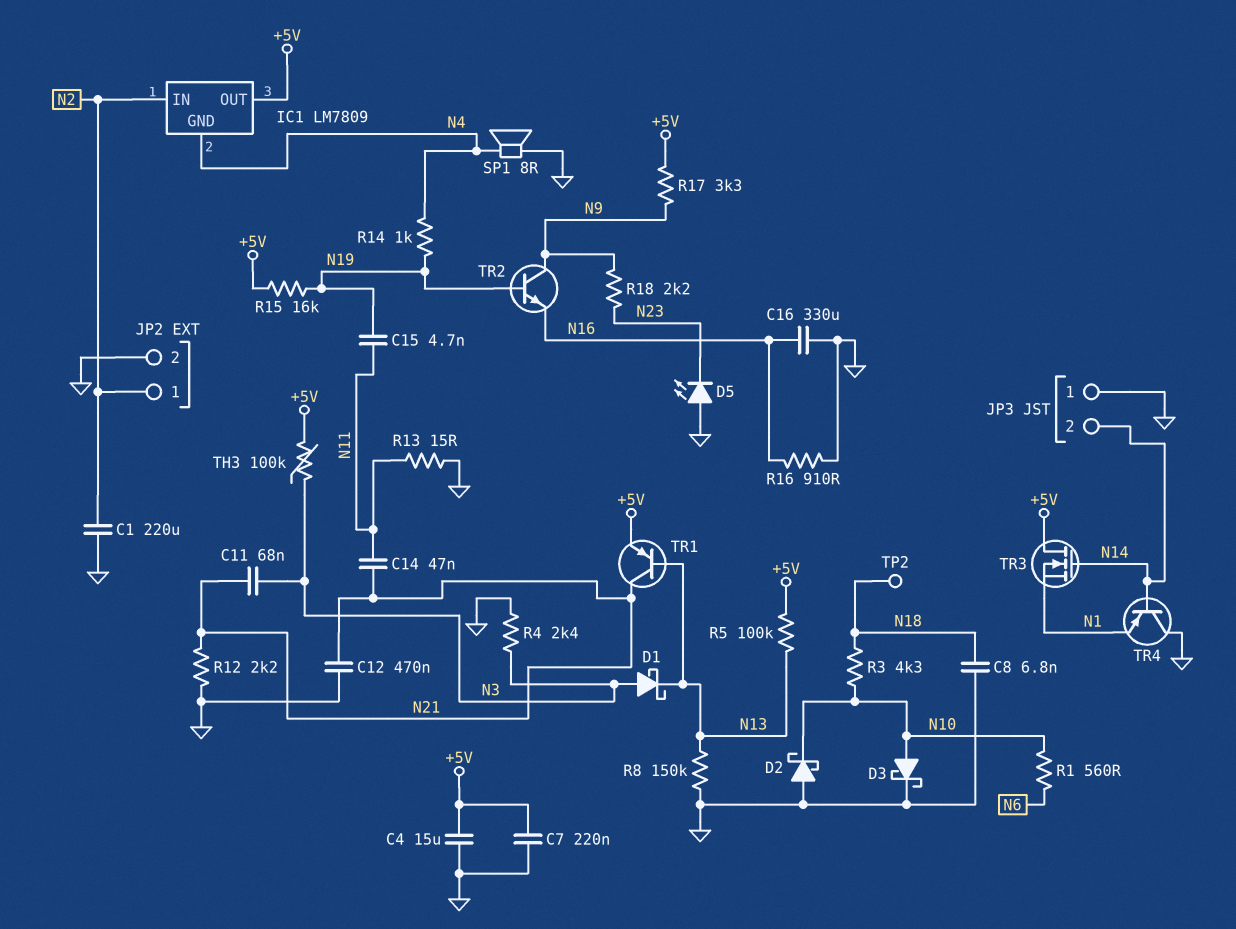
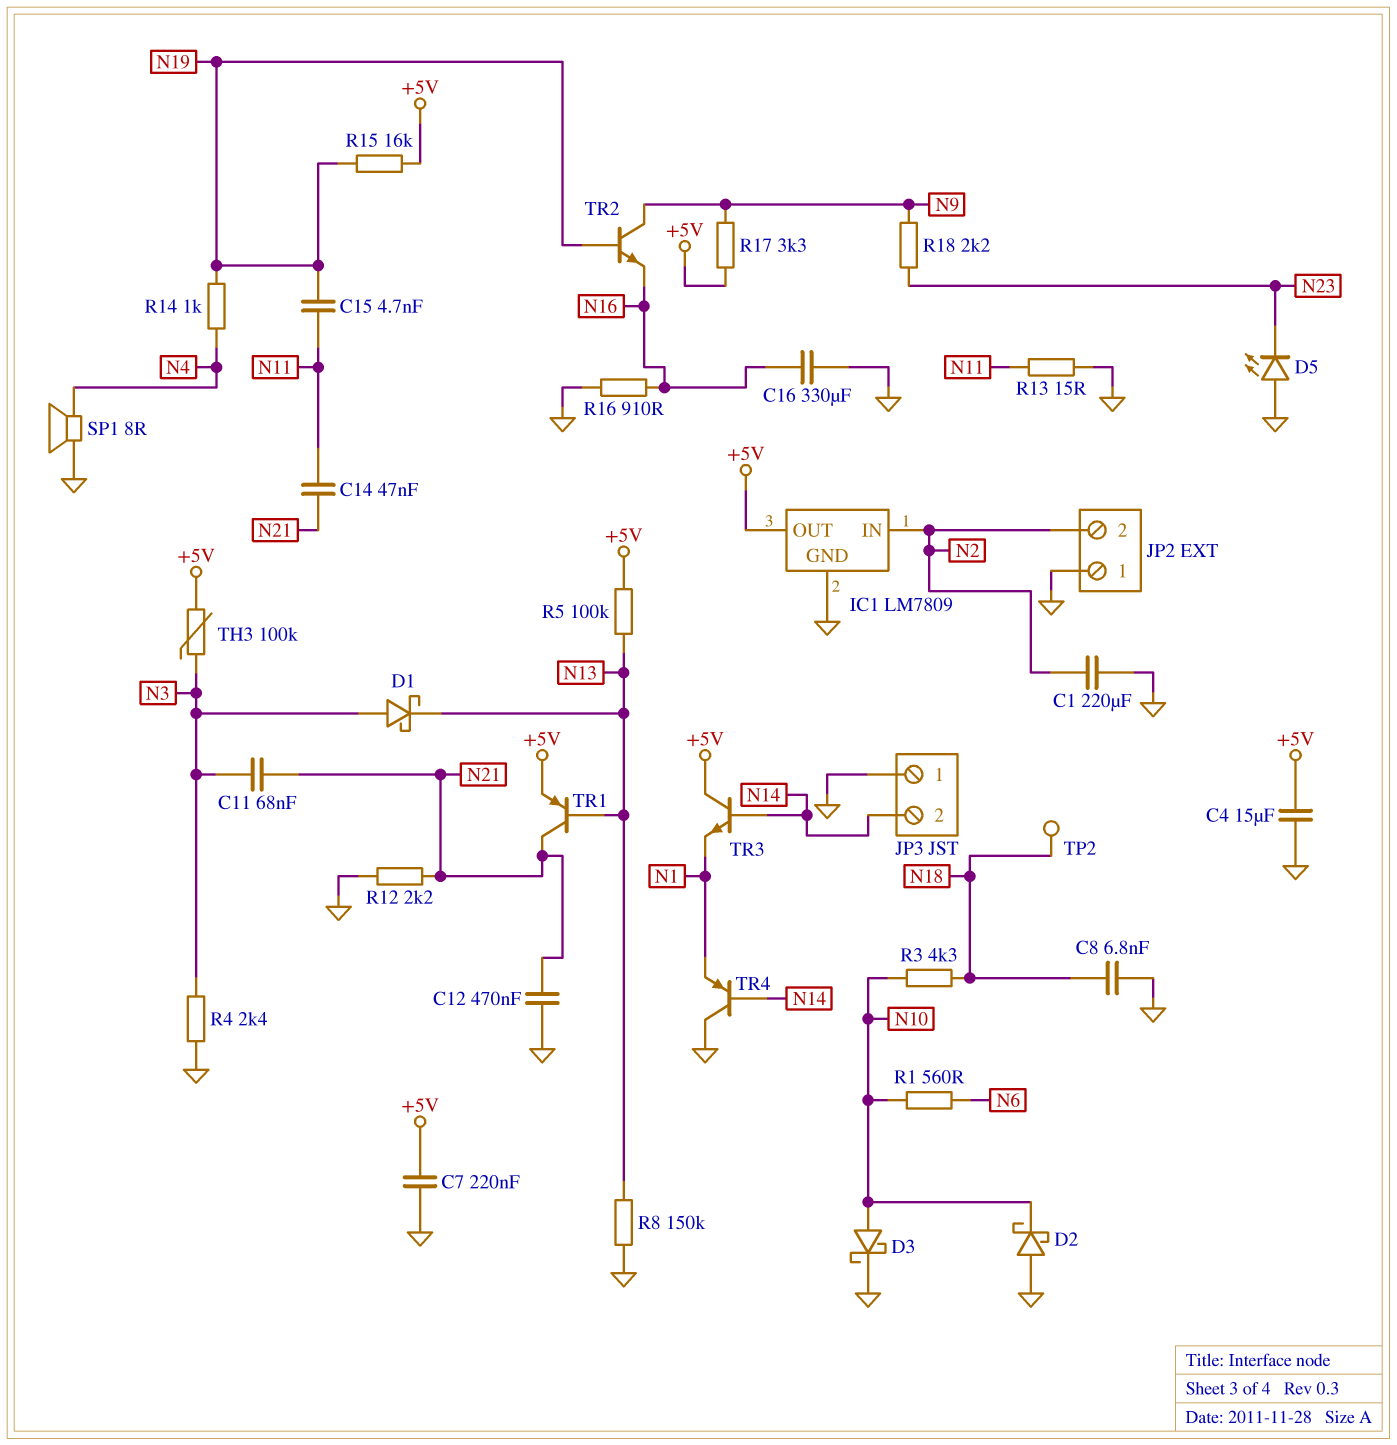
IC1 pin GND: N4 -> GND
JP2 pin 1: N2 -> GND
JP2 pin 2: GND -> N2
TR3: NMOS (G N14, D +5V, S N1) -> NPN (B N14, C +5V, E N1)

